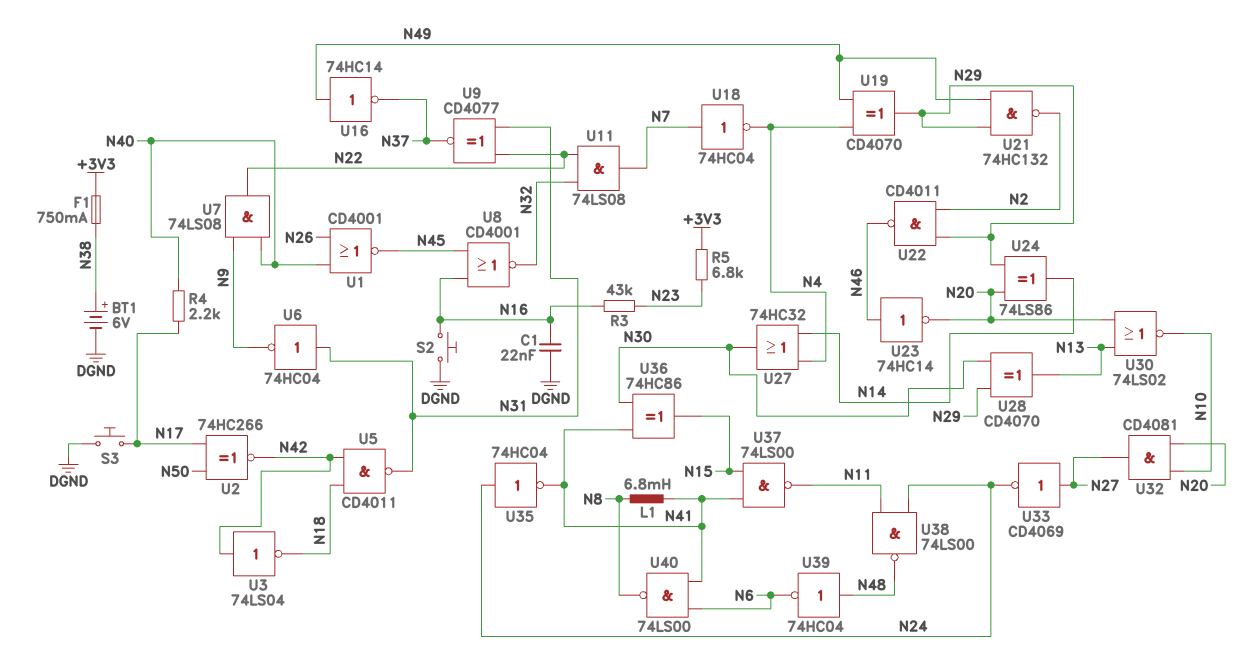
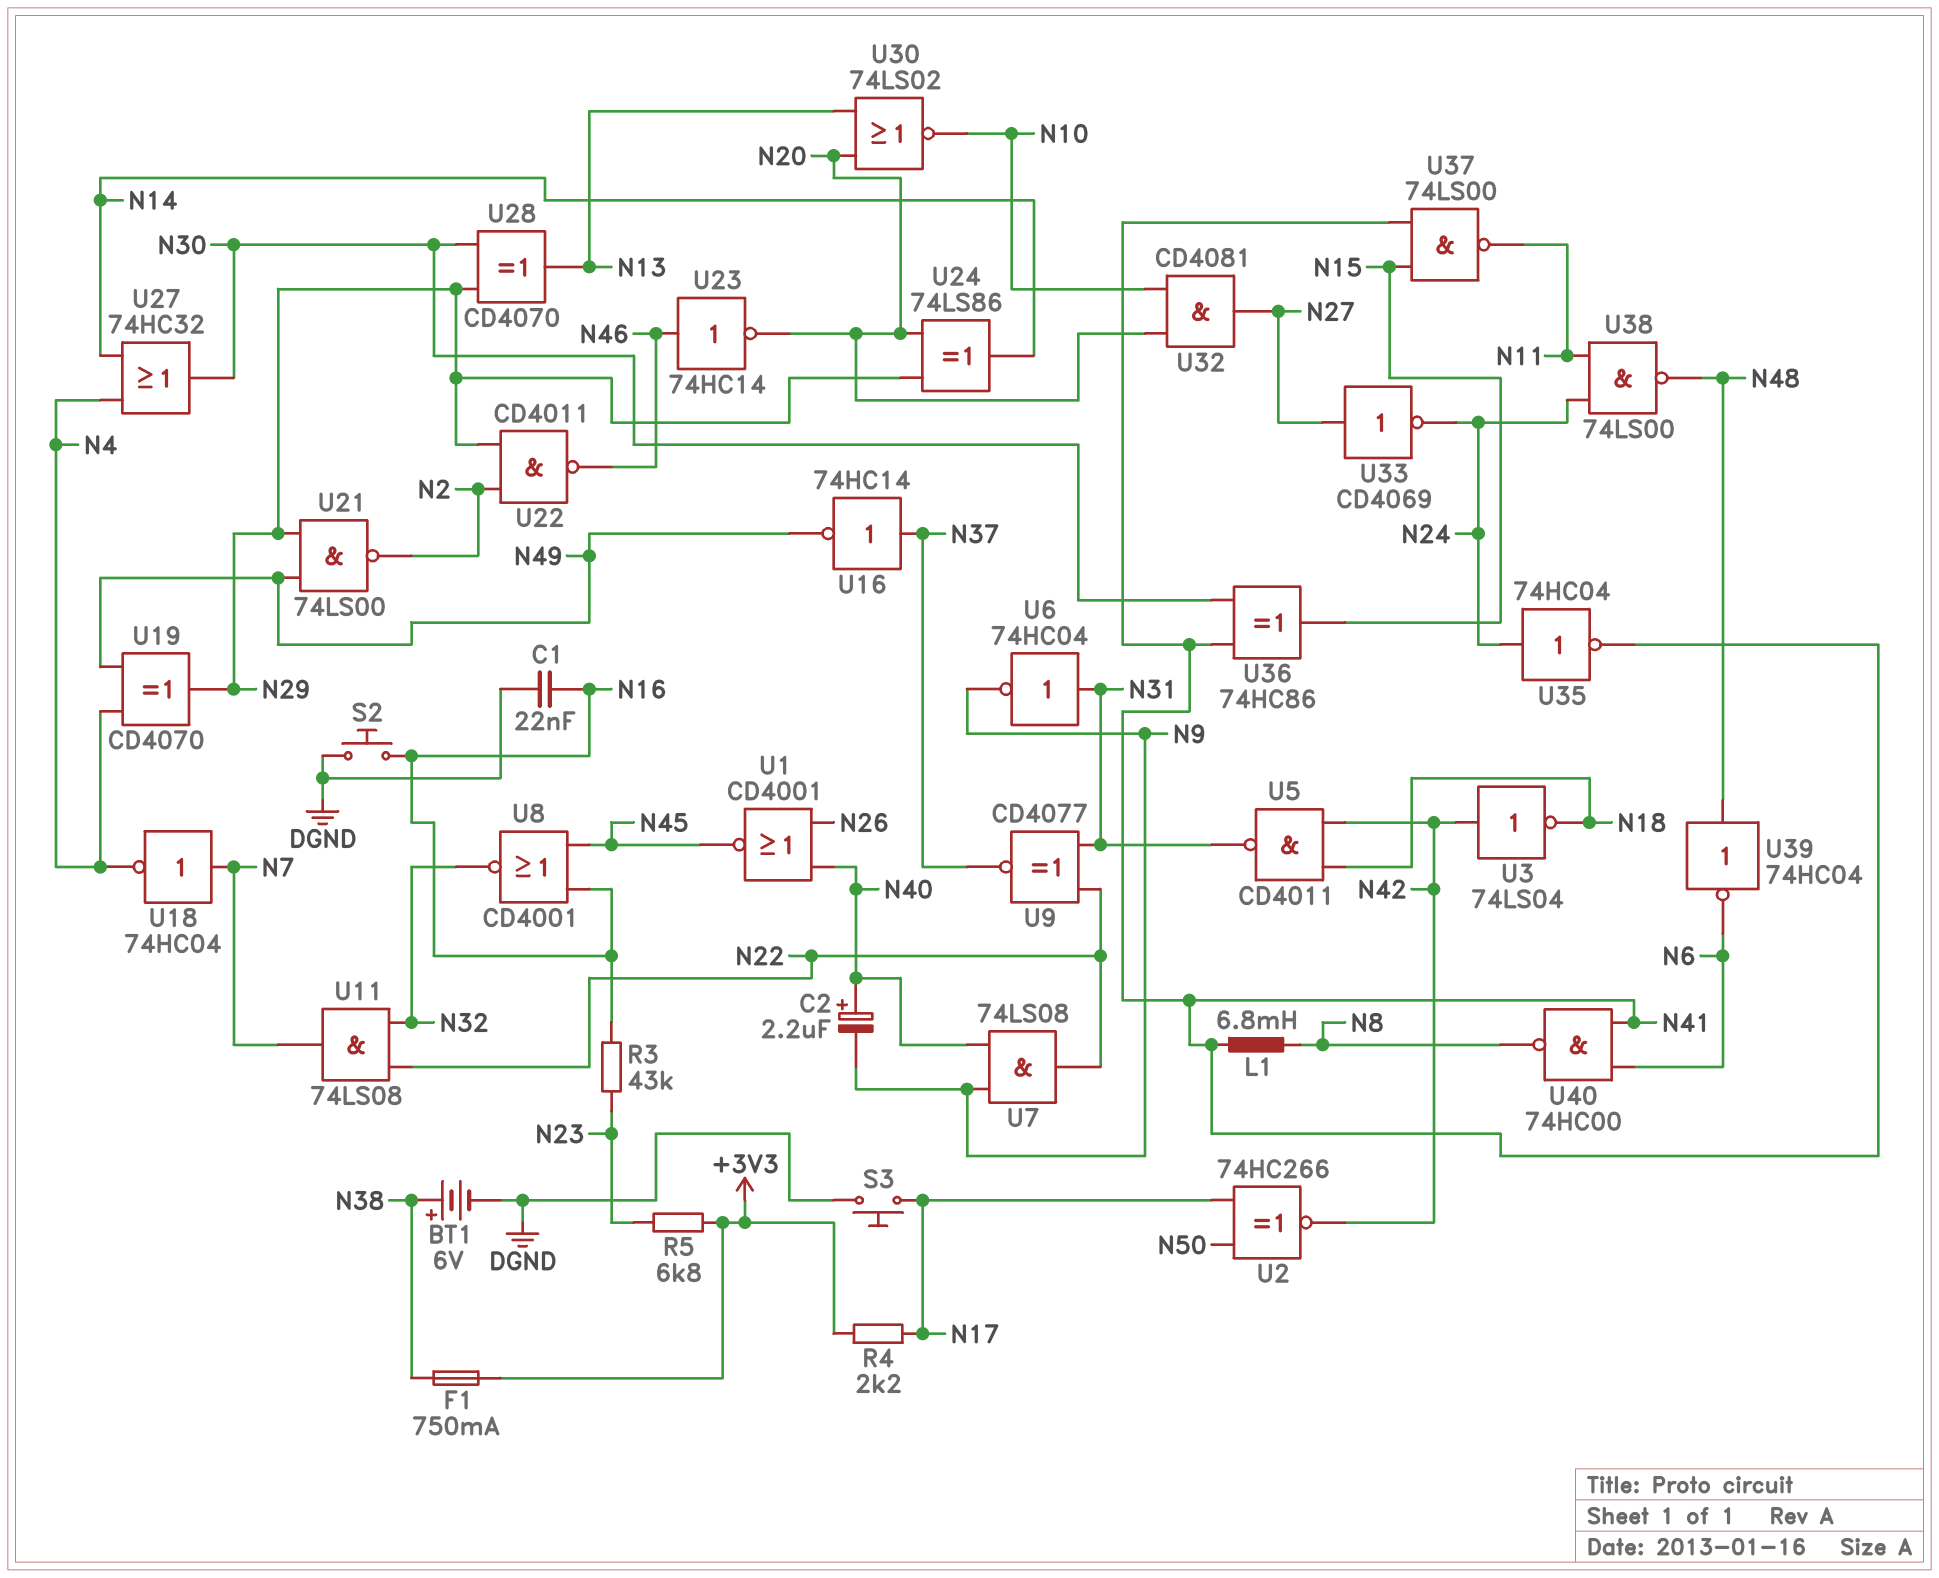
C2: none -> 2.2uF (plus N40, minus N9)
R4: 2.2k (N17, N40) -> 2.2k (+3V3, N17)
U16: NOT 74HC14 (in N49, out N37) -> NOT 74HC14 (in N37, out N49)
U21: NAND 74HC132 (in N29, in N49, out N2) -> NAND 74LS00 (in N29, in N49, out N2)
U40: NAND 74LS00 (in N6, in N41, out N8) -> NAND 74HC00 (in N6, in N41, out N8)

